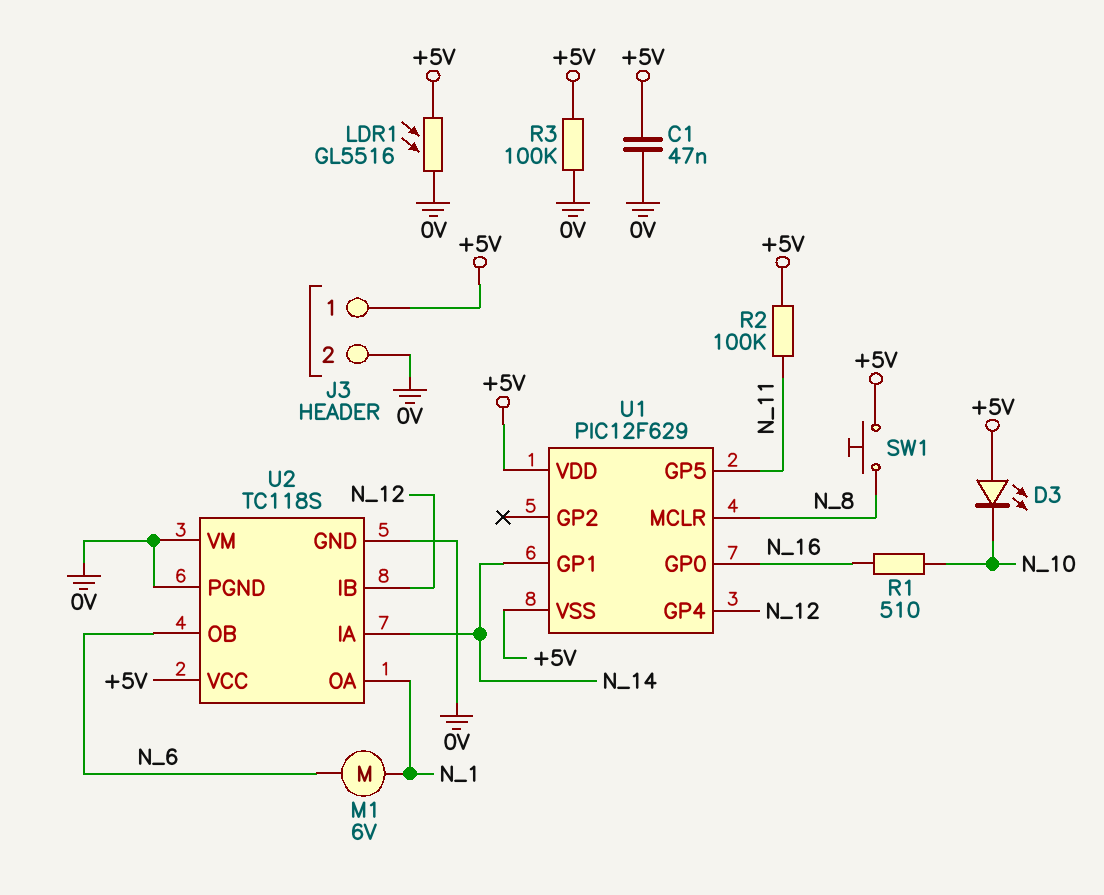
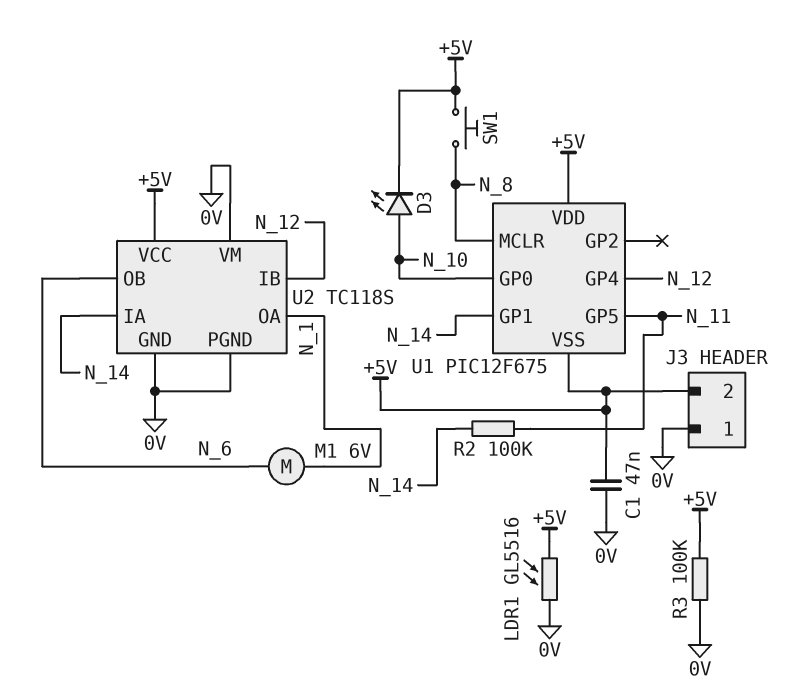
D3: LED (A +5V, K N_10) -> LED (A N_10, K +5V)
J3 pin 1: +5V -> 0V
J3 pin 2: 0V -> +5V
R1: 510 (N_10, N_16) -> none
R2: 100k (+5V, N_11) -> 100k (N_11, N_14)
U1: PIC12F629 -> PIC12F675
U1 pin GP0: N_16 -> N_10

